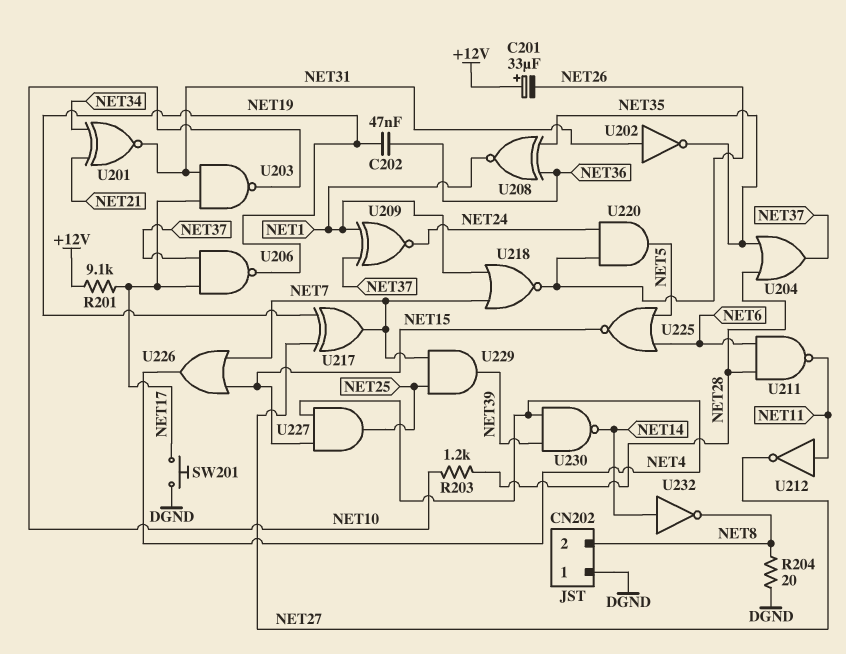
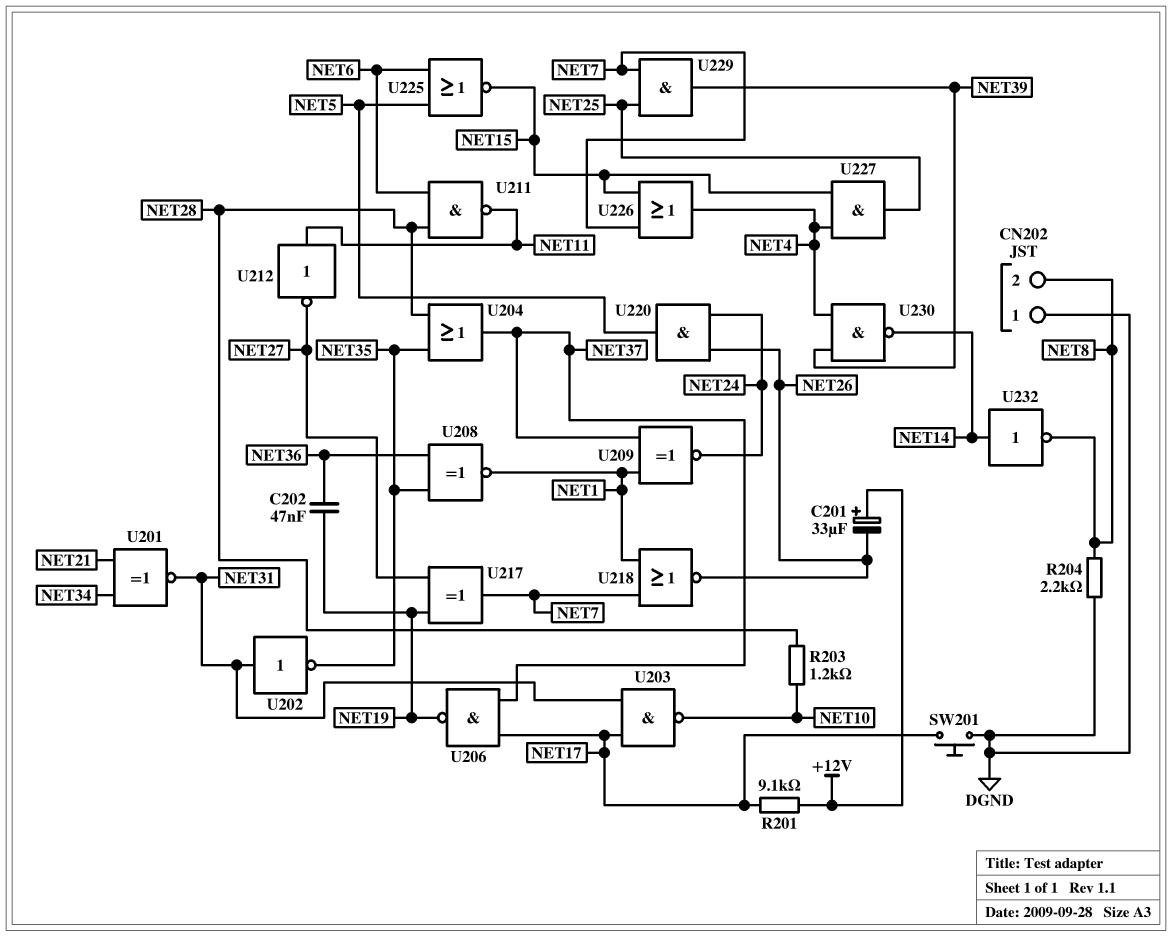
R204: 20 (DGND, NET8) -> 2.2k (DGND, NET8)

